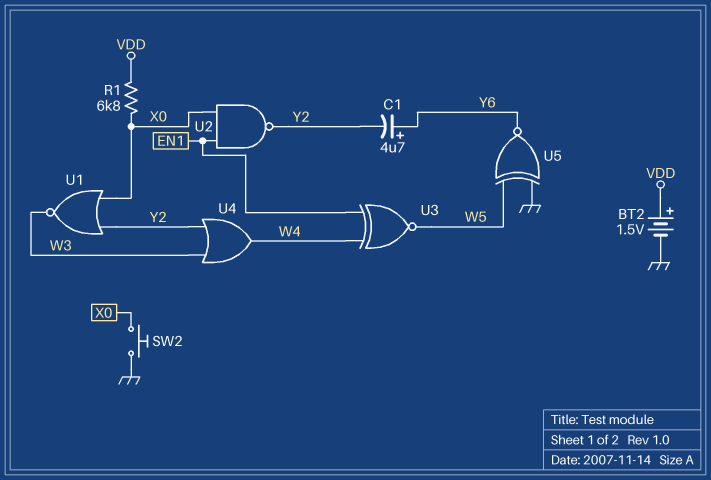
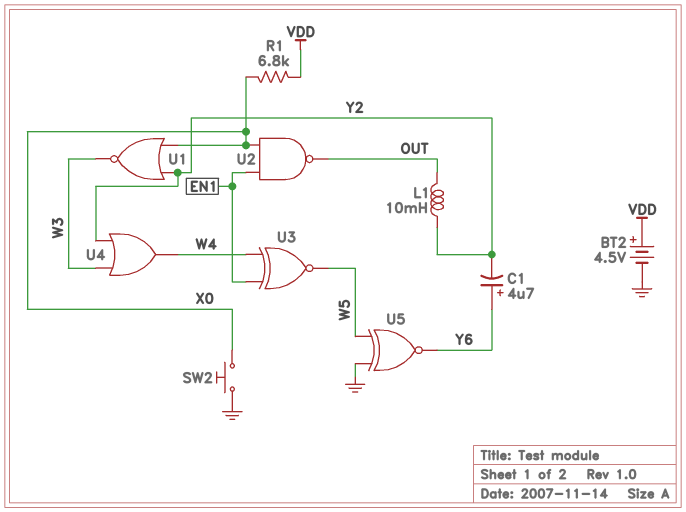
BT2: 1.5V (plus VDD, minus GND) -> 4.5V (plus VDD, minus GND)
L1: none -> 10mH (OUT, Y2)
U2: NAND (in EN1, in X0, out Y2) -> NAND (in EN1, in X0, out OUT)

